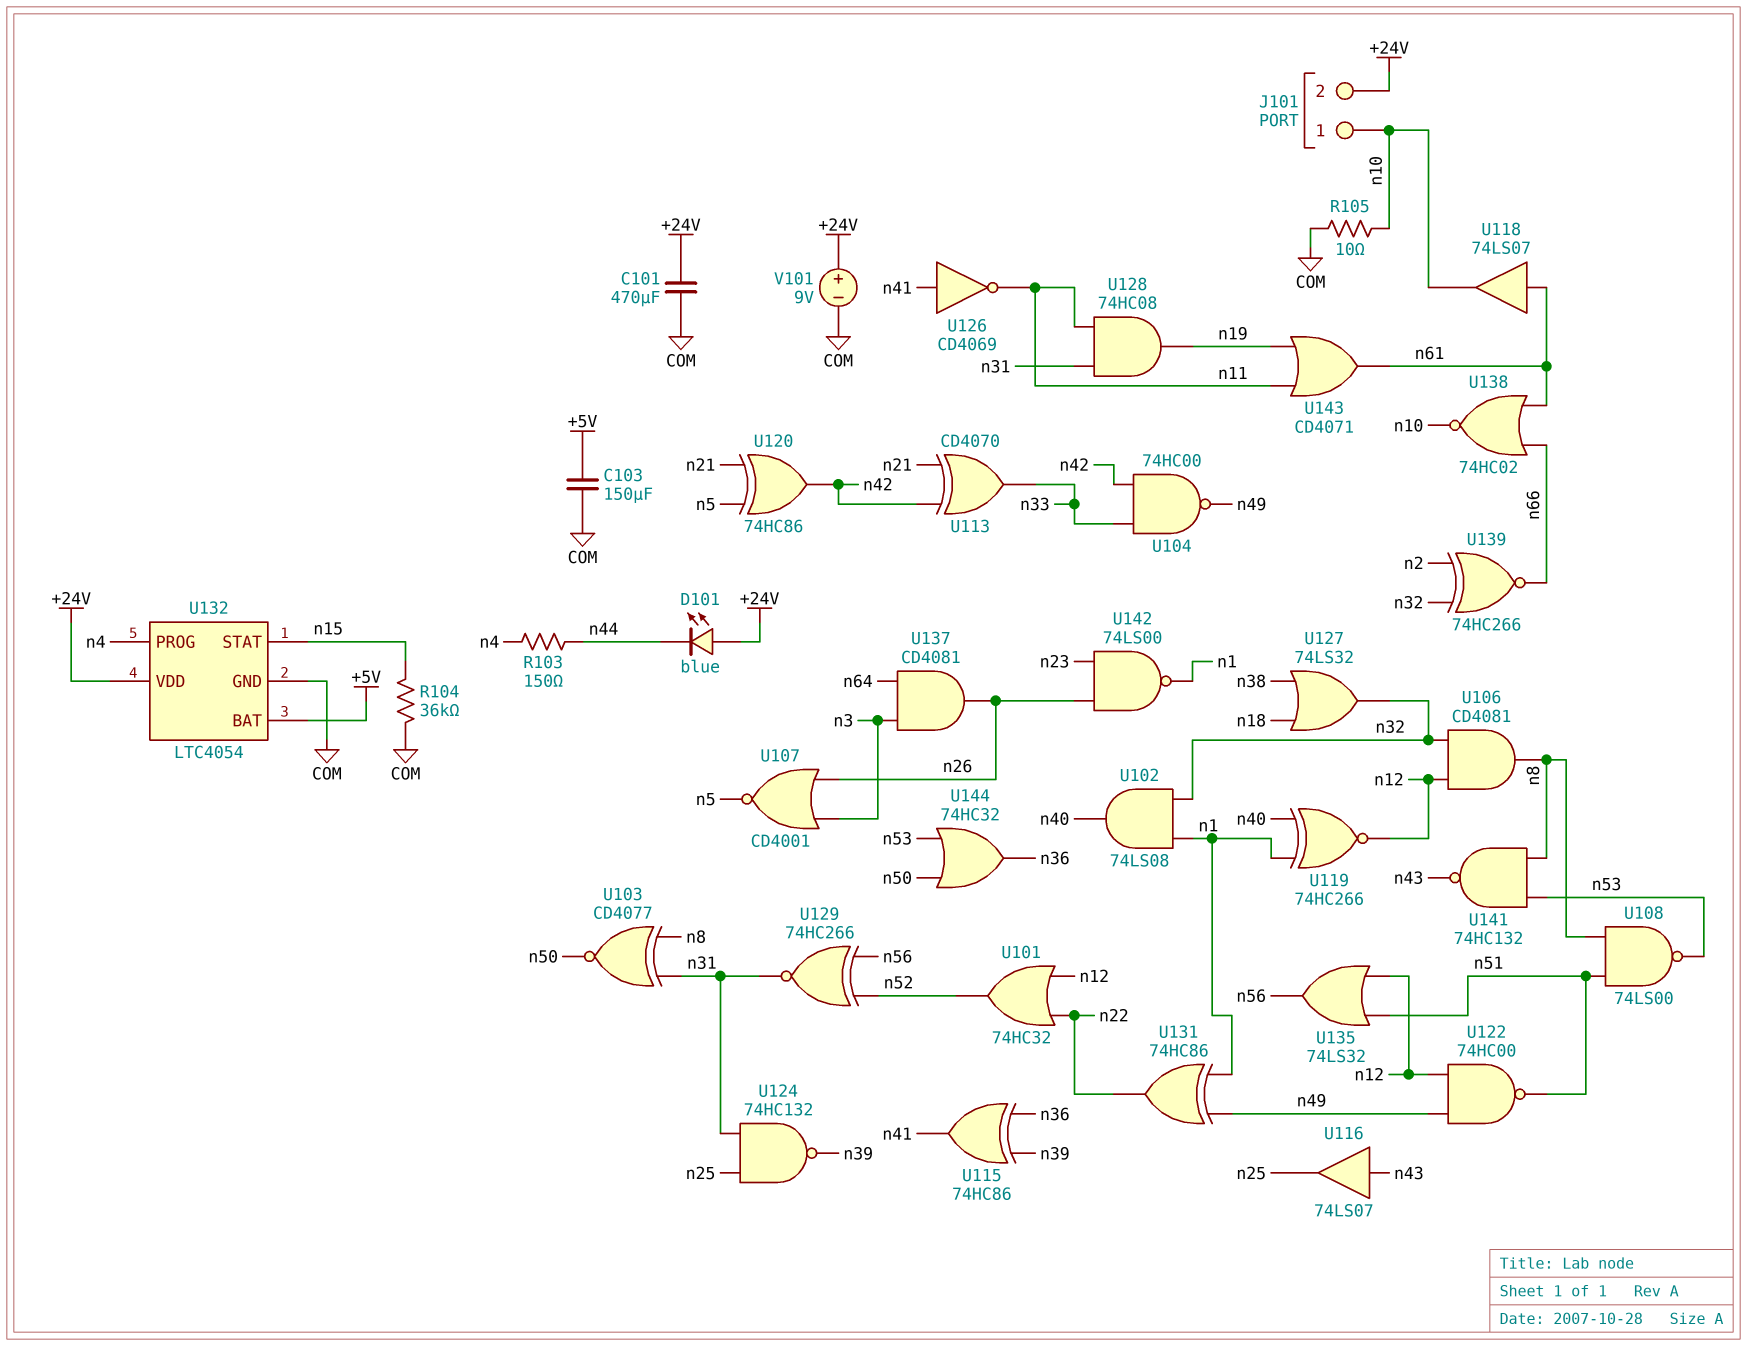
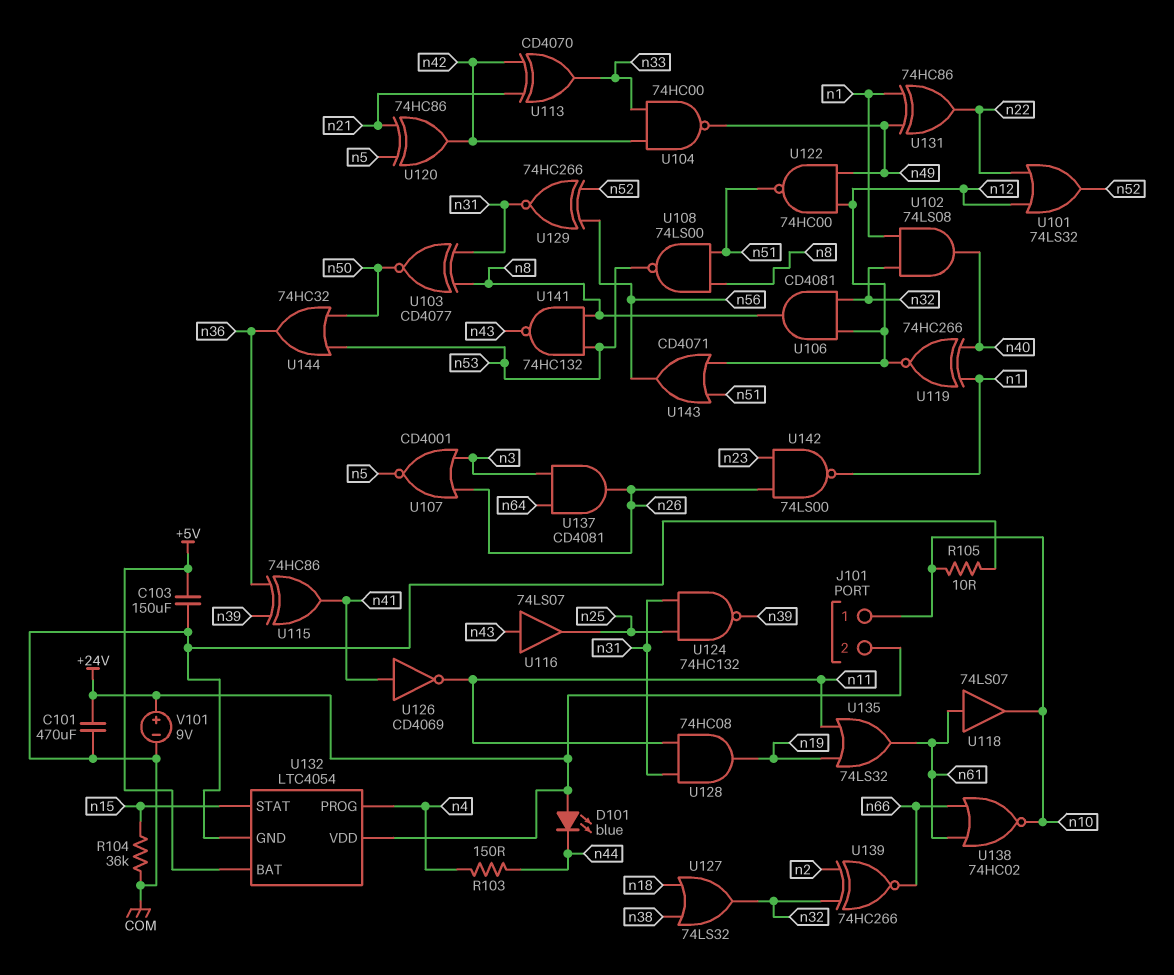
U101: OR 74HC32 (in n12, in n22, out n52) -> OR 74LS32 (in n12, in n22, out n52)
U135: OR 74LS32 (in n12, in n51, out n56) -> OR 74LS32 (in n11, in n19, out n61)
U143: OR CD4071 (in n11, in n19, out n61) -> OR CD4071 (in n12, in n51, out n56)

